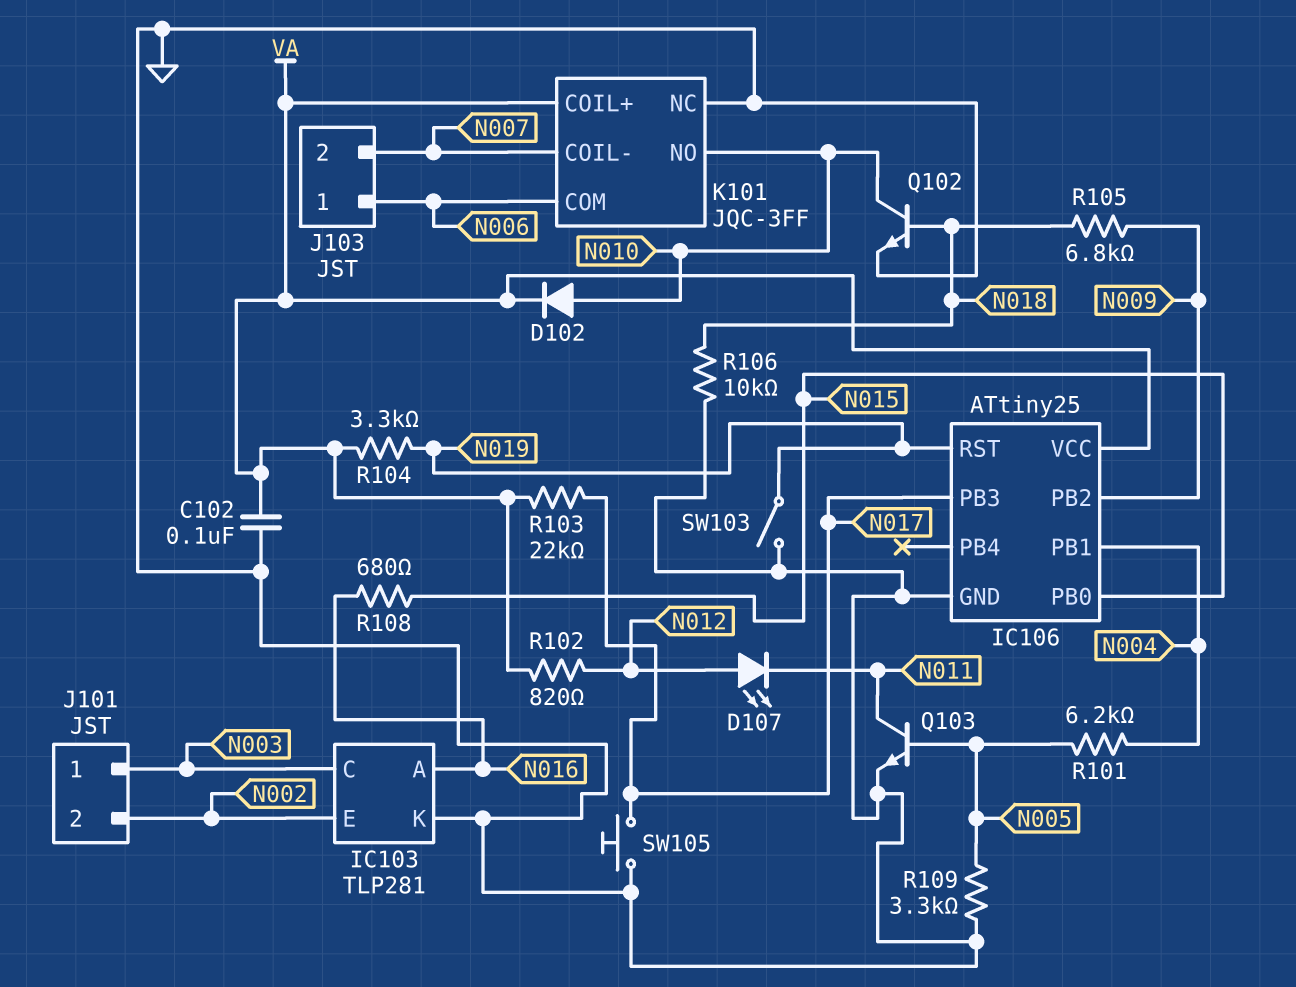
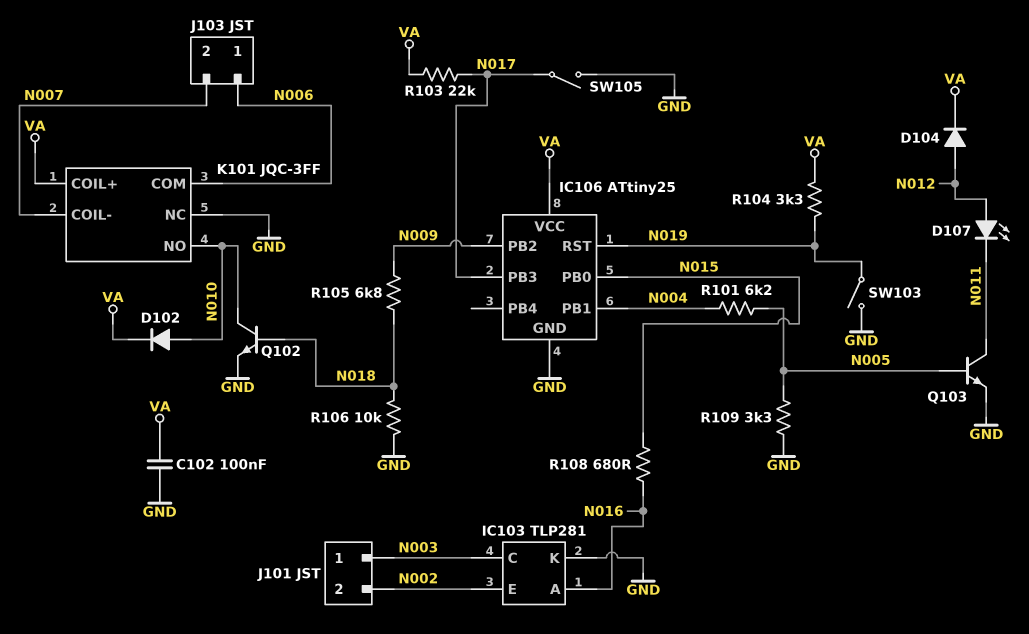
D104: none -> diode (A N012, K VA)
R102: 820 (N012, VA) -> none
SW105: button (GND, N017) -> switch (GND, N017)

